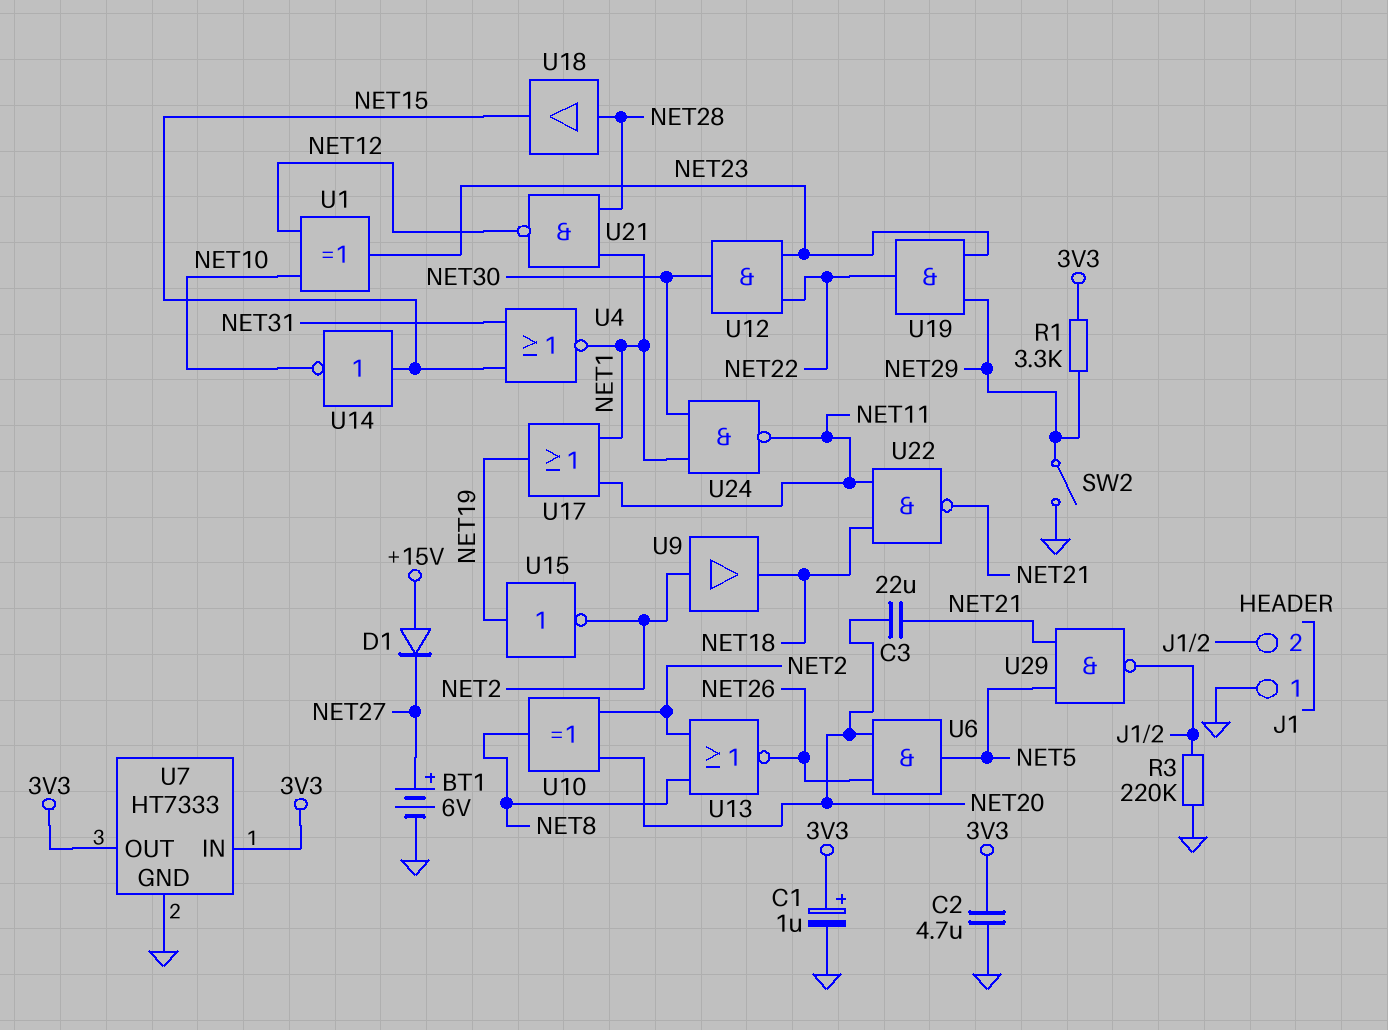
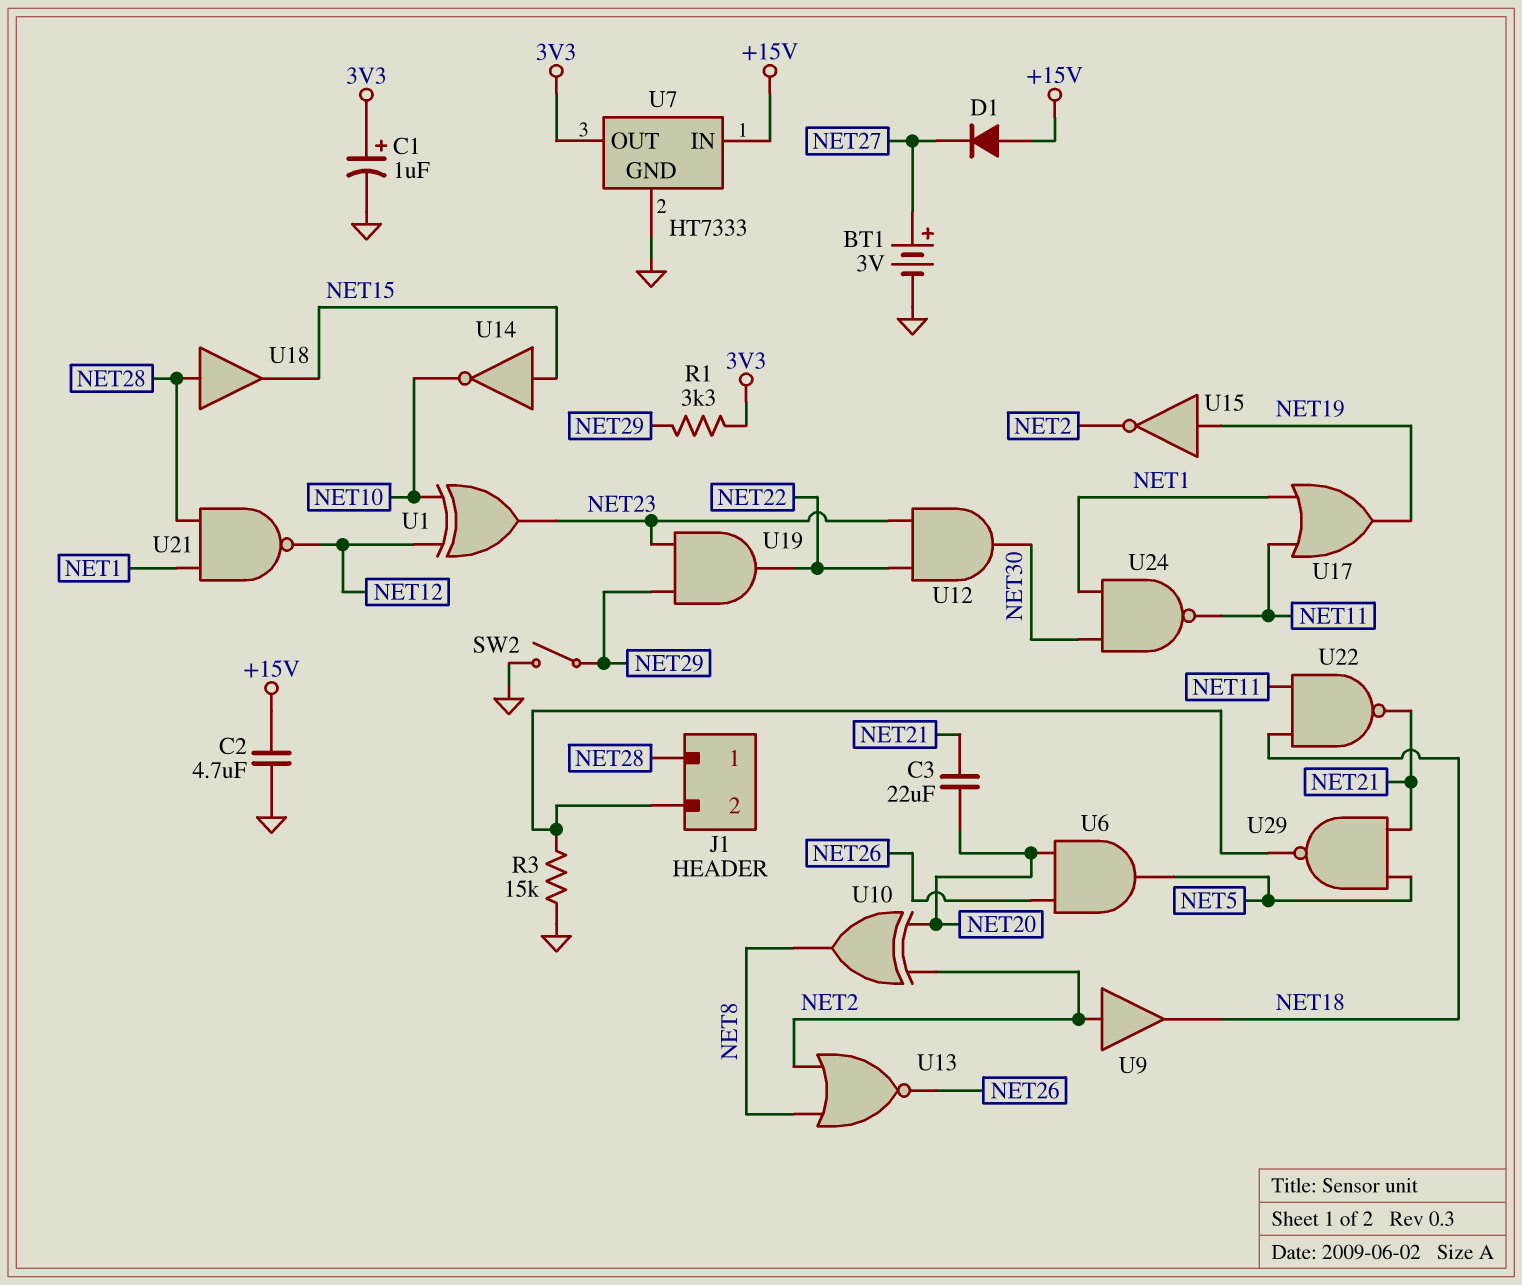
BT1: 6V (plus NET27, minus GND) -> 3V (plus NET27, minus GND)
C2: 4.7uF (3V3, GND) -> 4.7uF (+15V, GND)
J1 pin 1: GND -> NET28
R3: 220k (GND, J1/2) -> 15k (GND, J1/2)
U4: NOR (in NET15, in NET31, out NET1) -> none
U7 pin IN: 3V3 -> +15V

